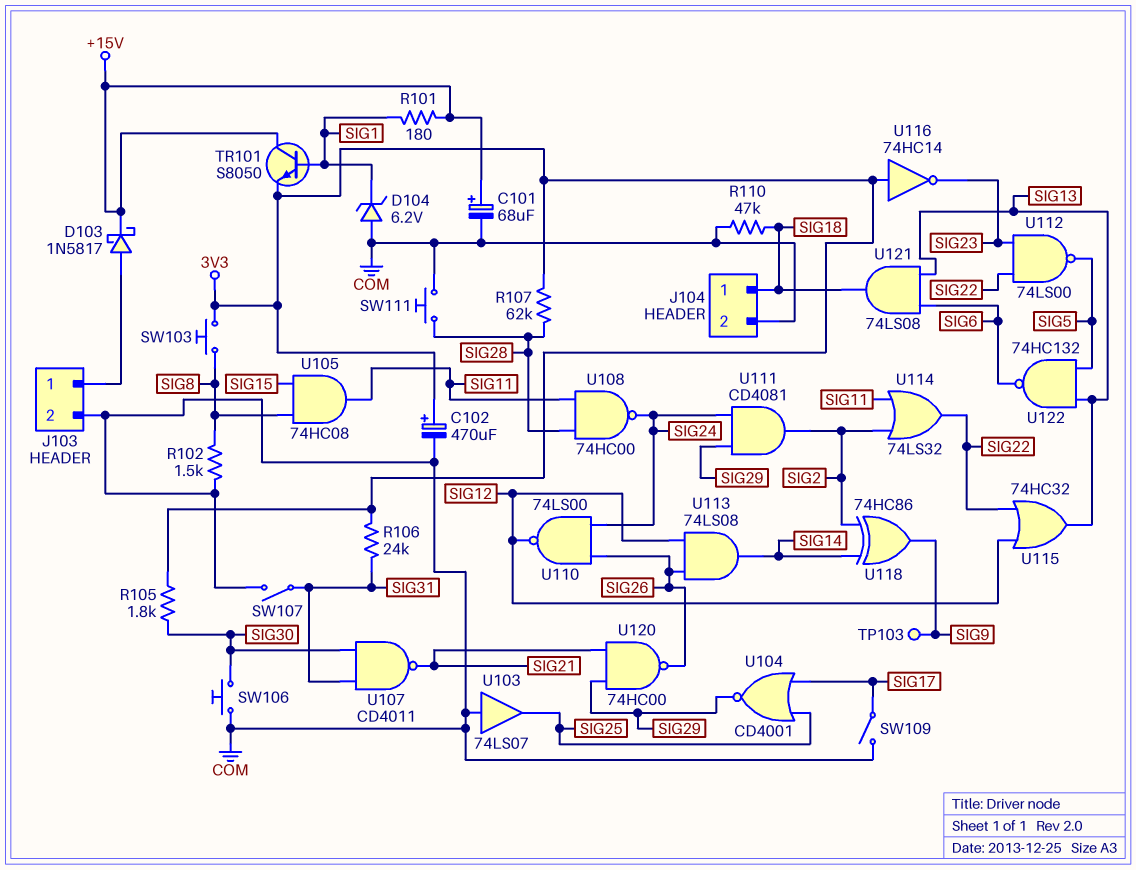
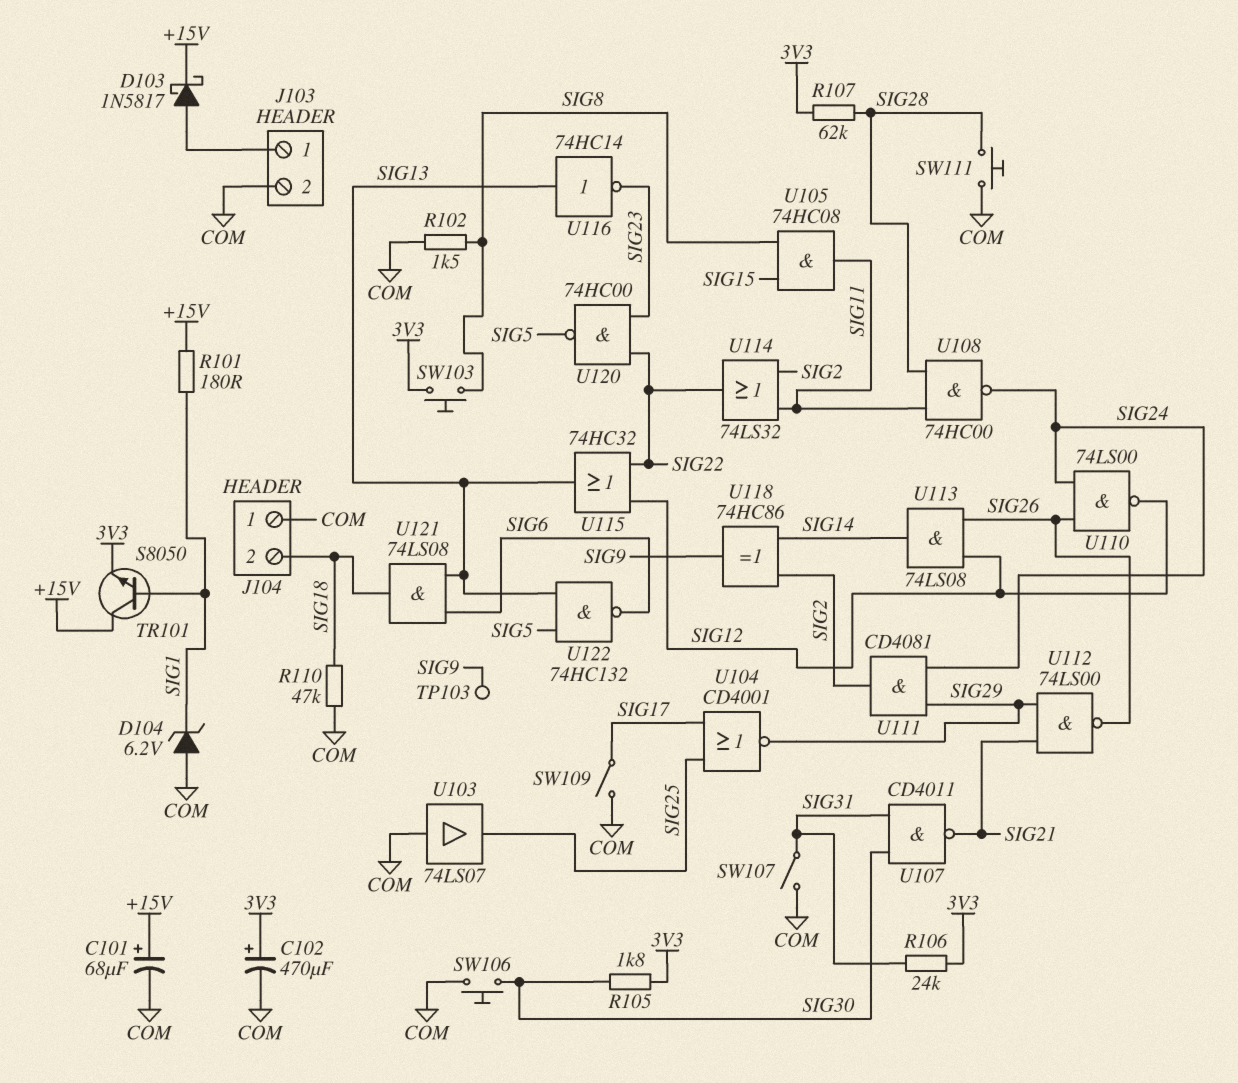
J104 pin 1: SIG18 -> COM
J104 pin 2: COM -> SIG18
U112: NAND 74LS00 (in SIG22, in SIG23, out SIG5) -> NAND 74LS00 (in SIG21, in SIG29, out SIG26)
U116: NOT 74HC14 (in 3V3, out SIG23) -> NOT 74HC14 (in SIG13, out SIG23)
U120: NAND 74HC00 (in SIG21, in SIG29, out SIG26) -> NAND 74HC00 (in SIG22, in SIG23, out SIG5)

